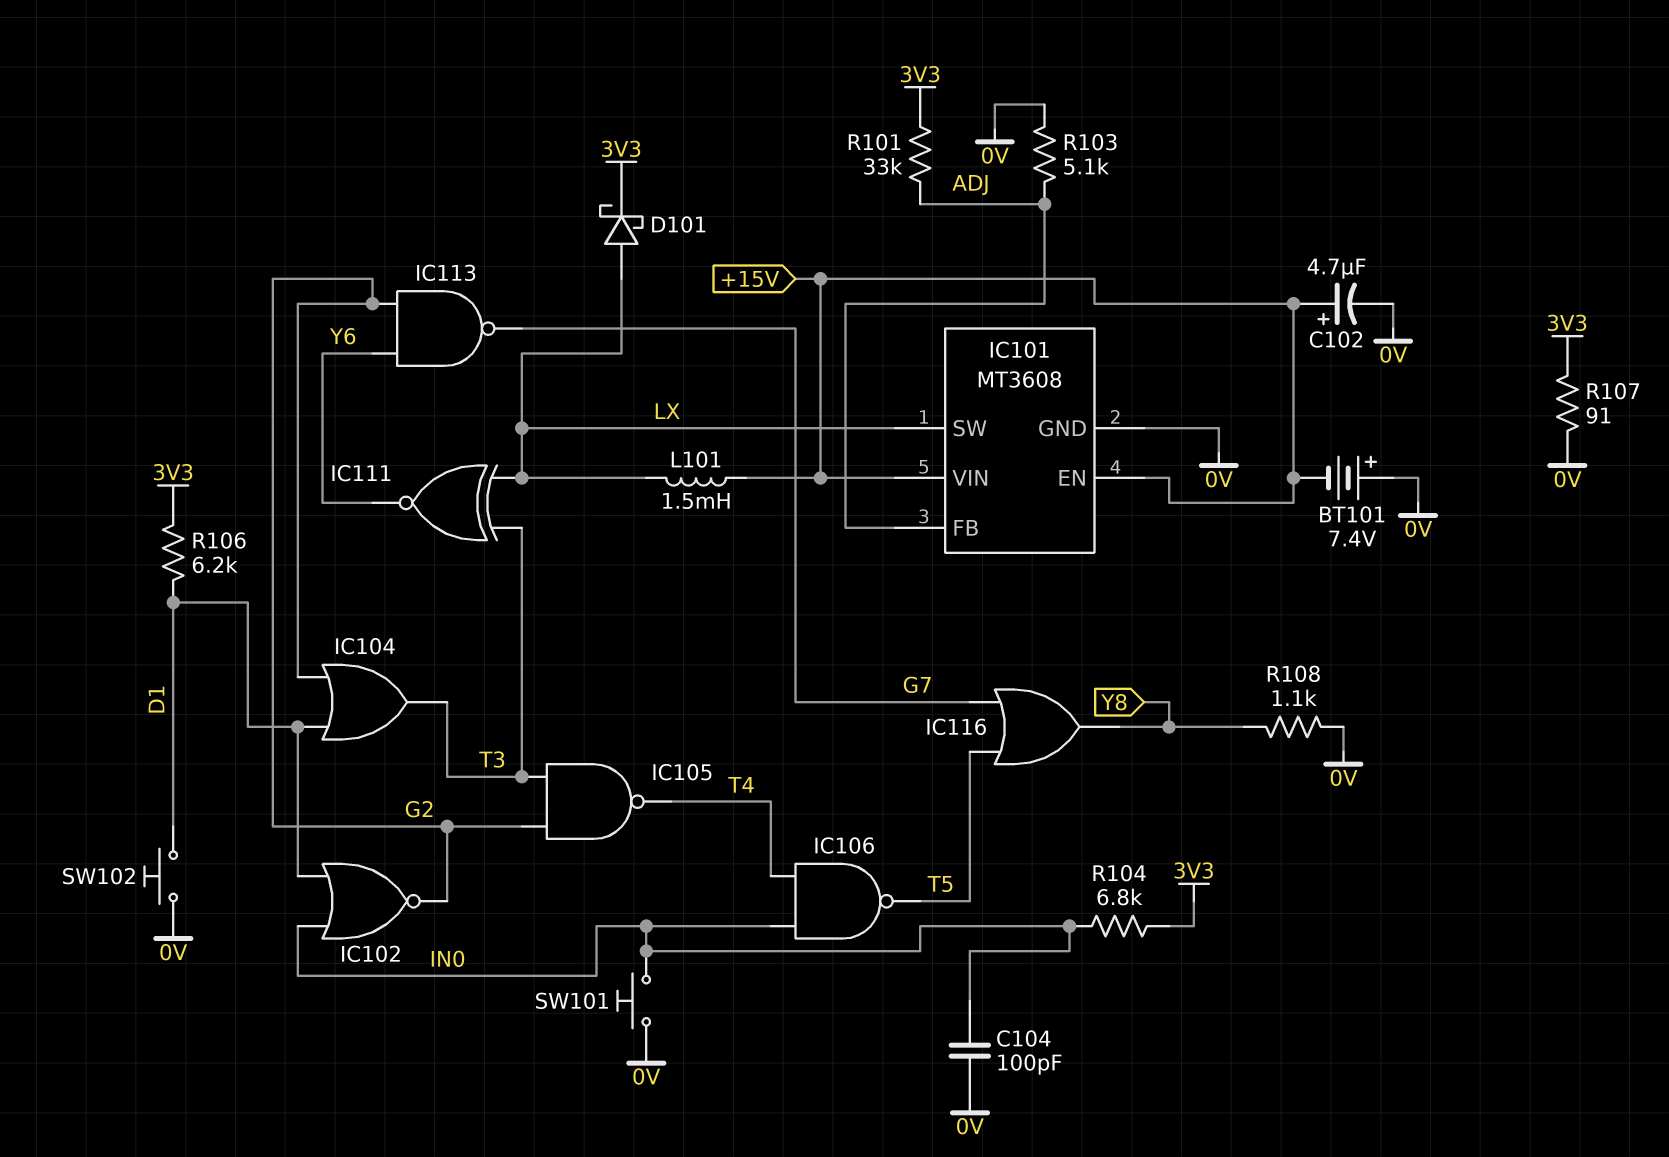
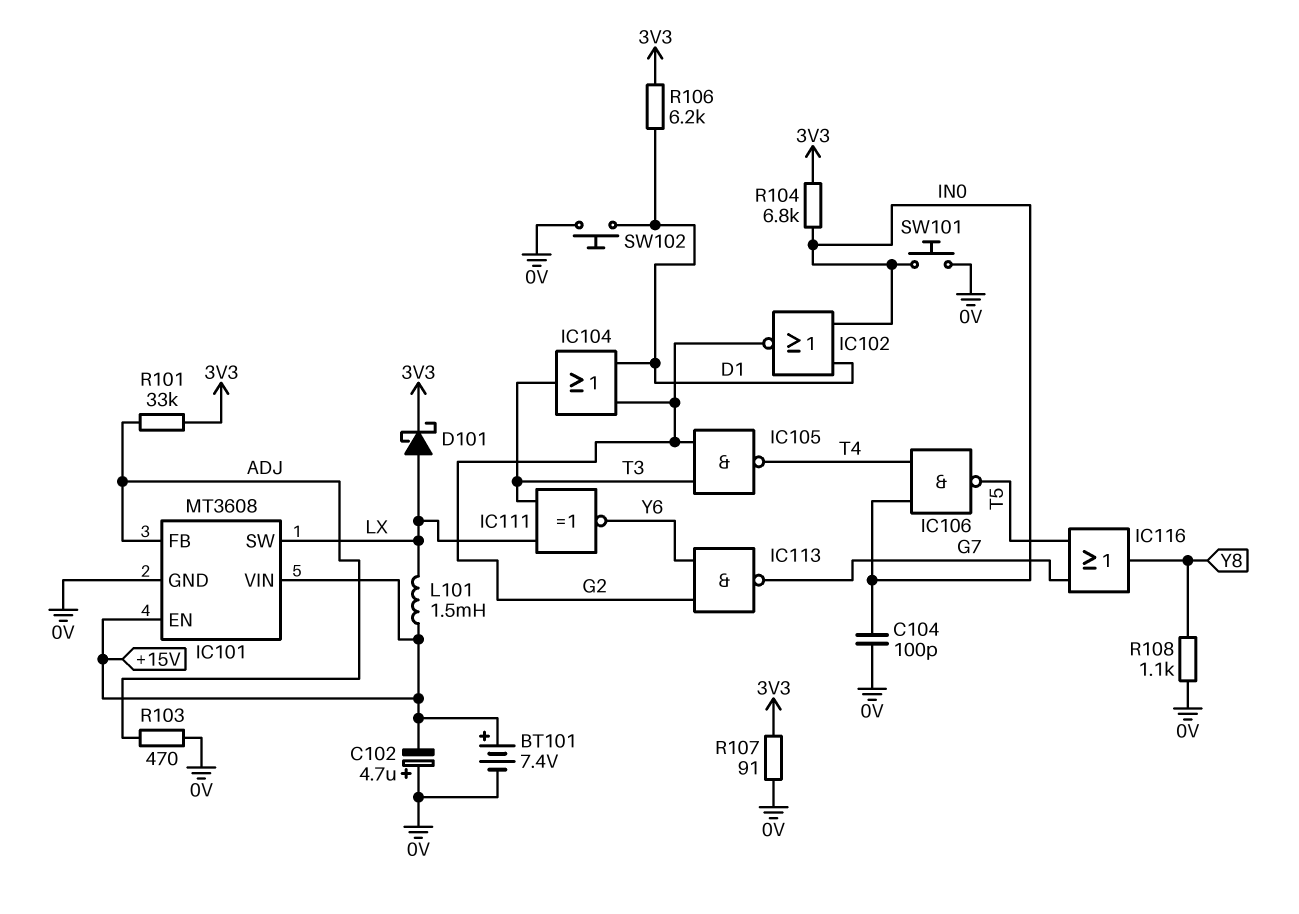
BT101: 7.4V (plus 0V, minus +15V) -> 7.4V (plus +15V, minus 0V)
C102: 4.7uF (plus +15V, minus 0V) -> 4.7uF (plus 0V, minus +15V)
R103: 5.1k (0V, ADJ) -> 470 (0V, ADJ)

